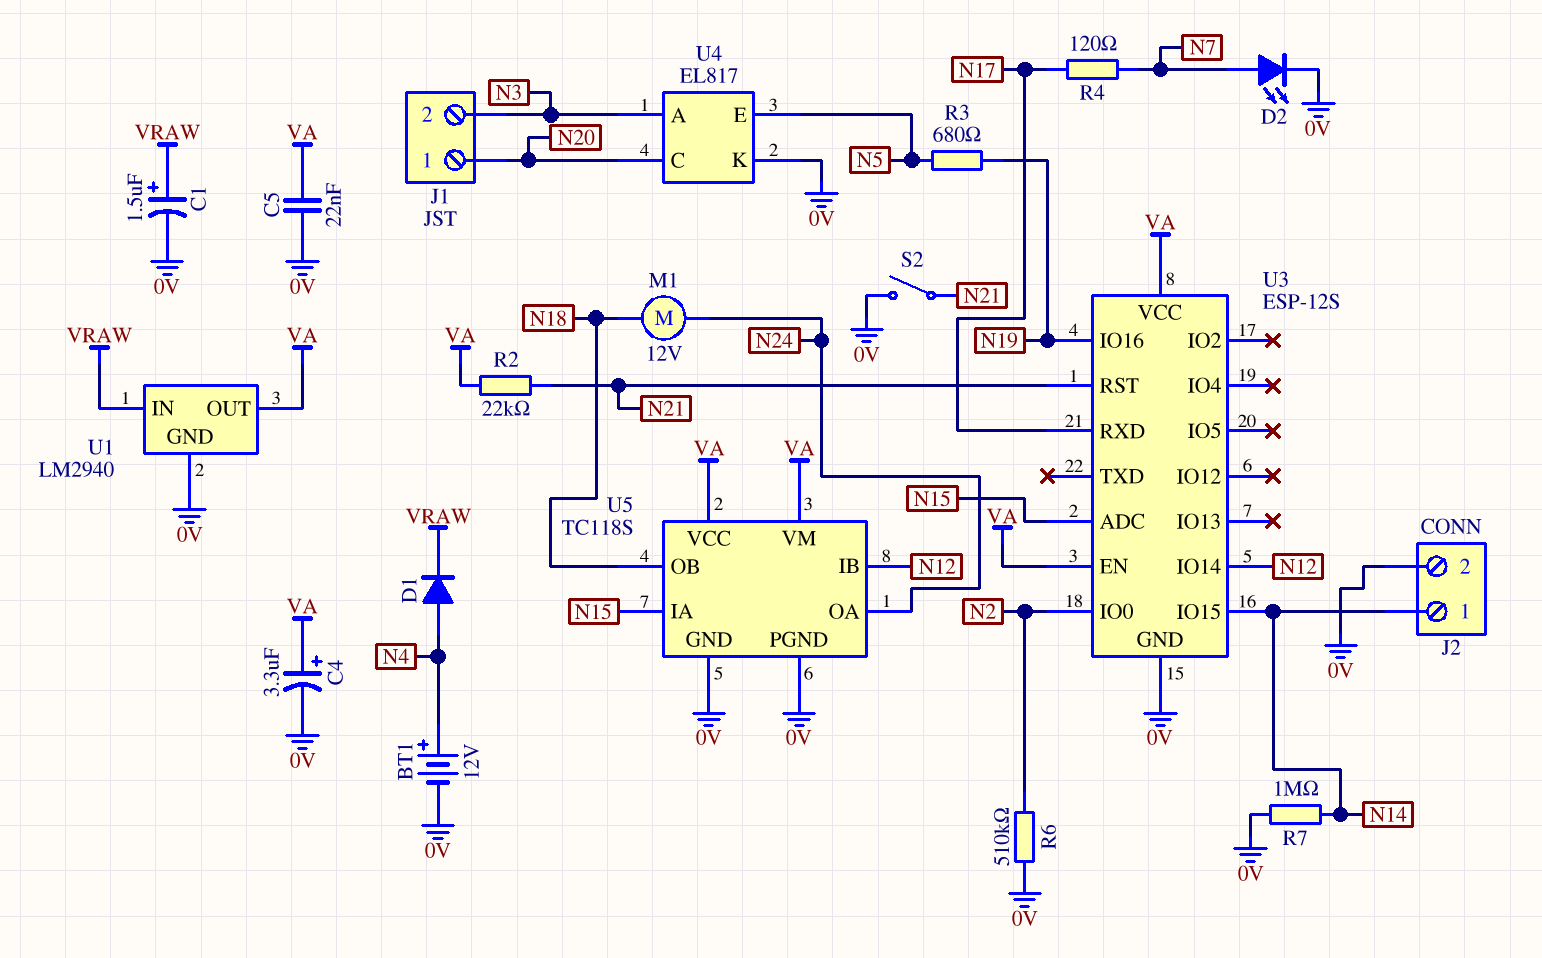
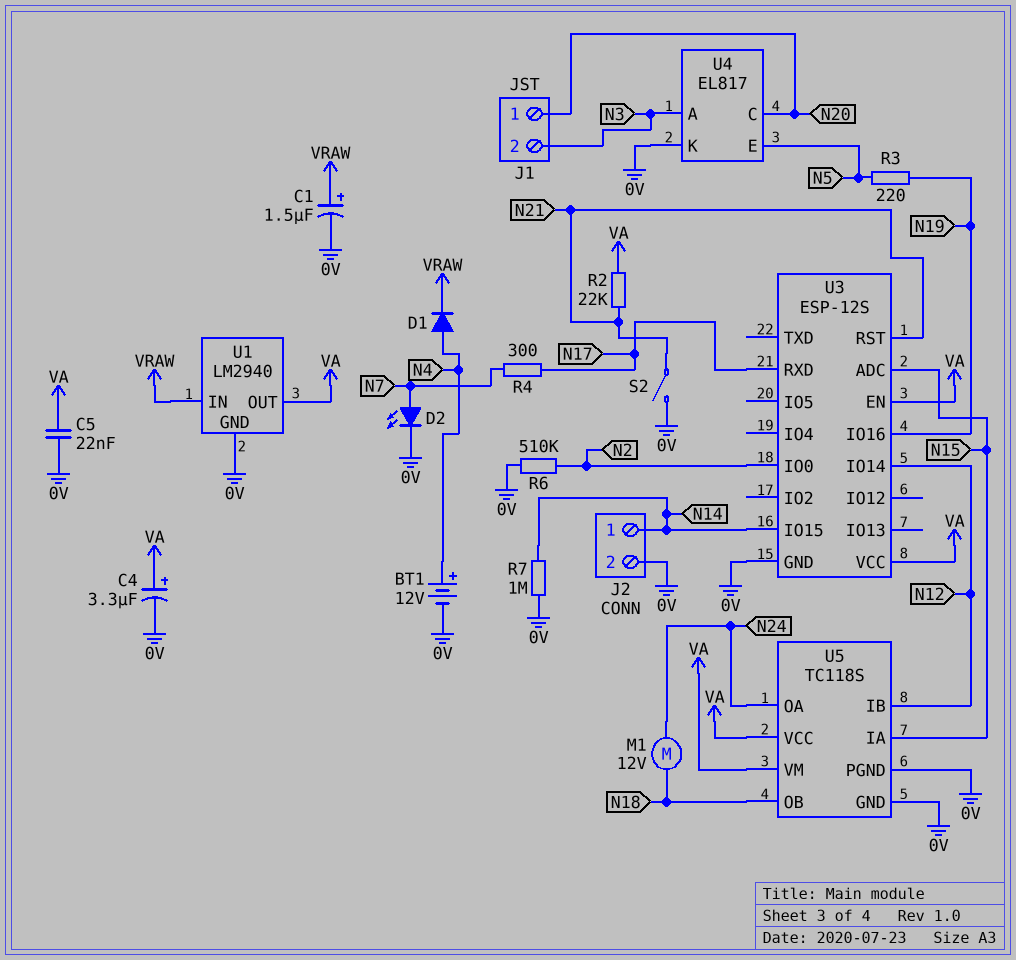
R3: 680 (N5, N19) -> 220 (N5, N19)
R4: 120 (N7, N17) -> 300 (N7, N17)

